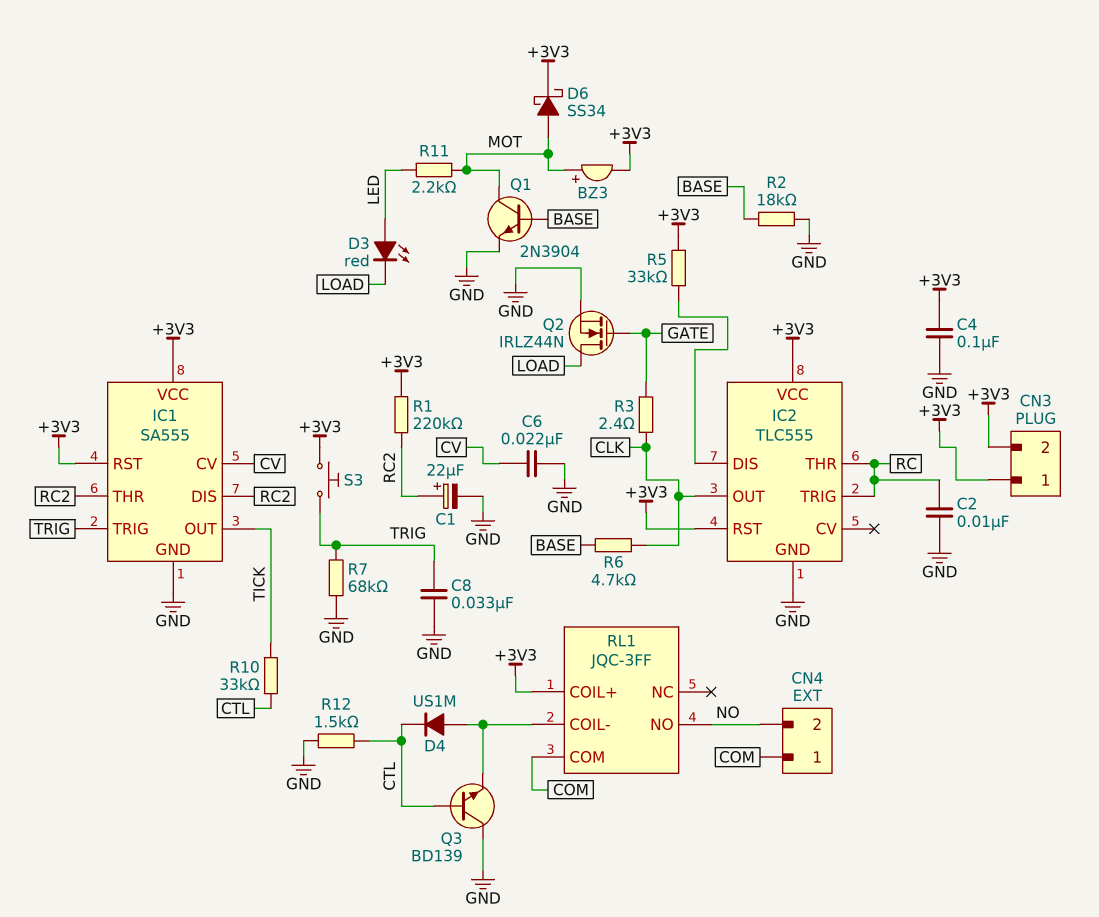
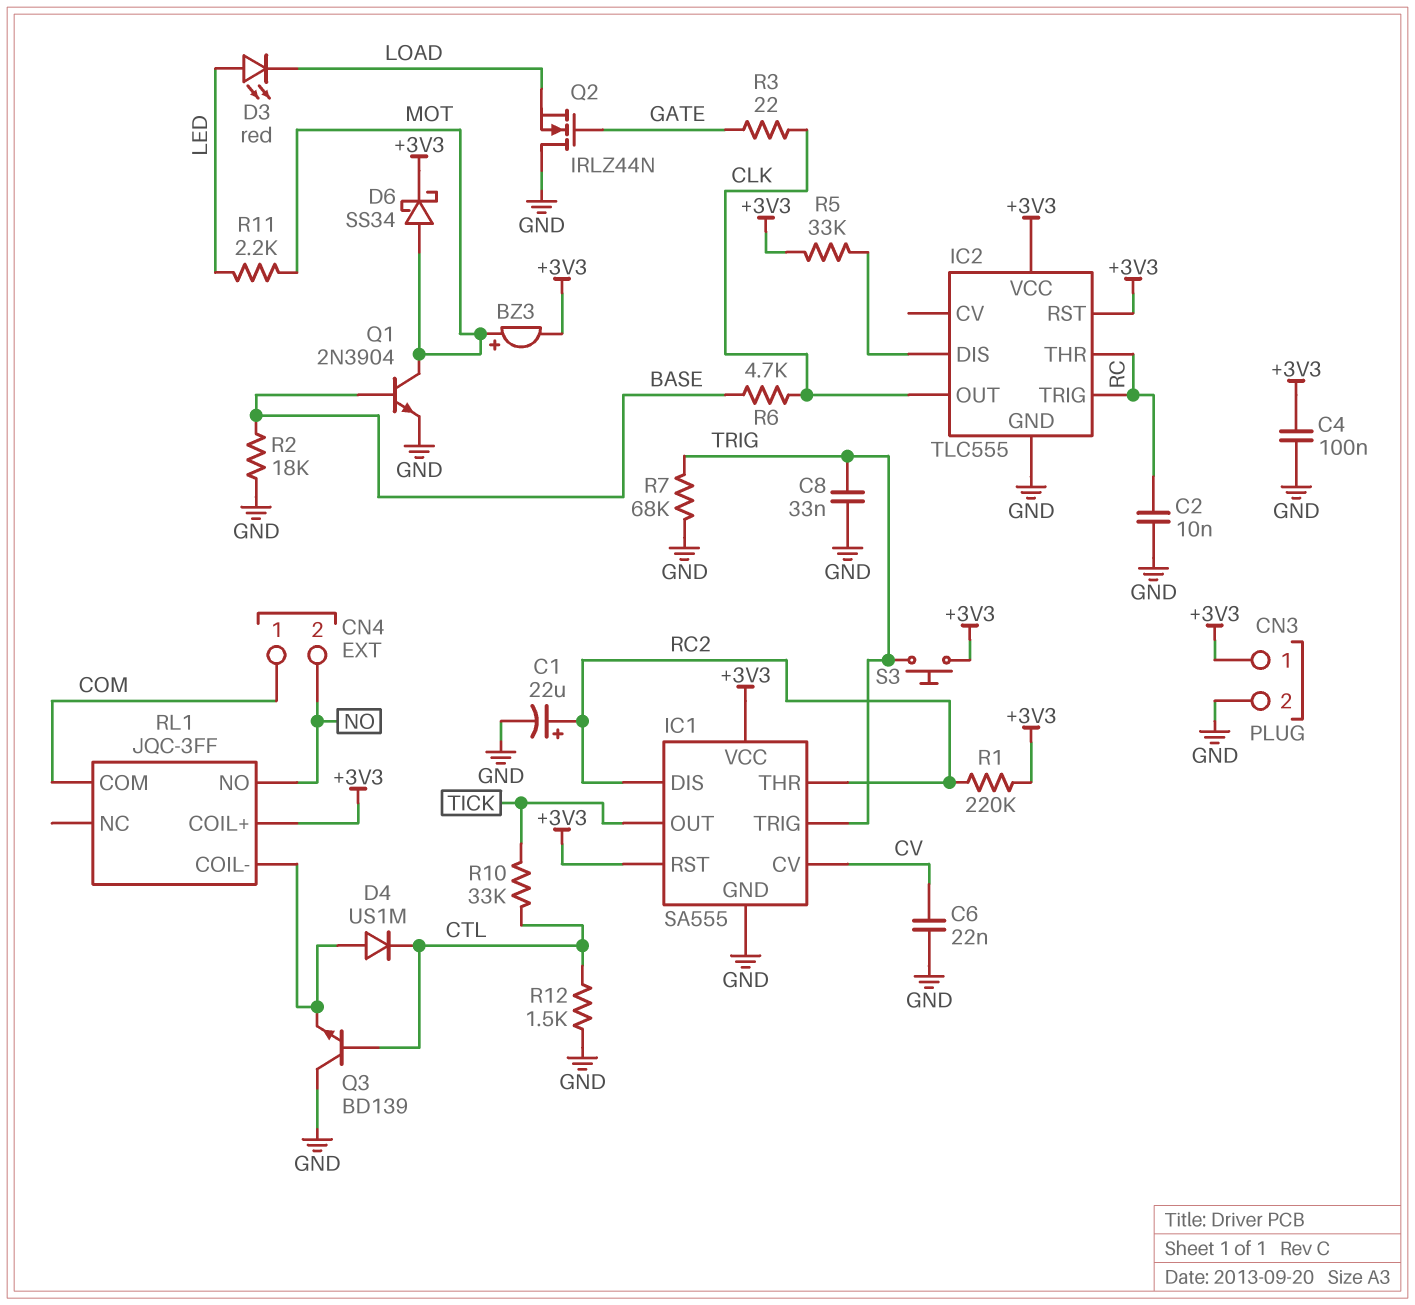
CN3 pin 2: +3V3 -> GND
Q2: NMOS IRLZ44N (G GATE, D LOAD, S GND) -> NMOS IRLZ44N (G GATE, D GND, S LOAD)
R3: 2.4 (CLK, GATE) -> 22 (CLK, GATE)

